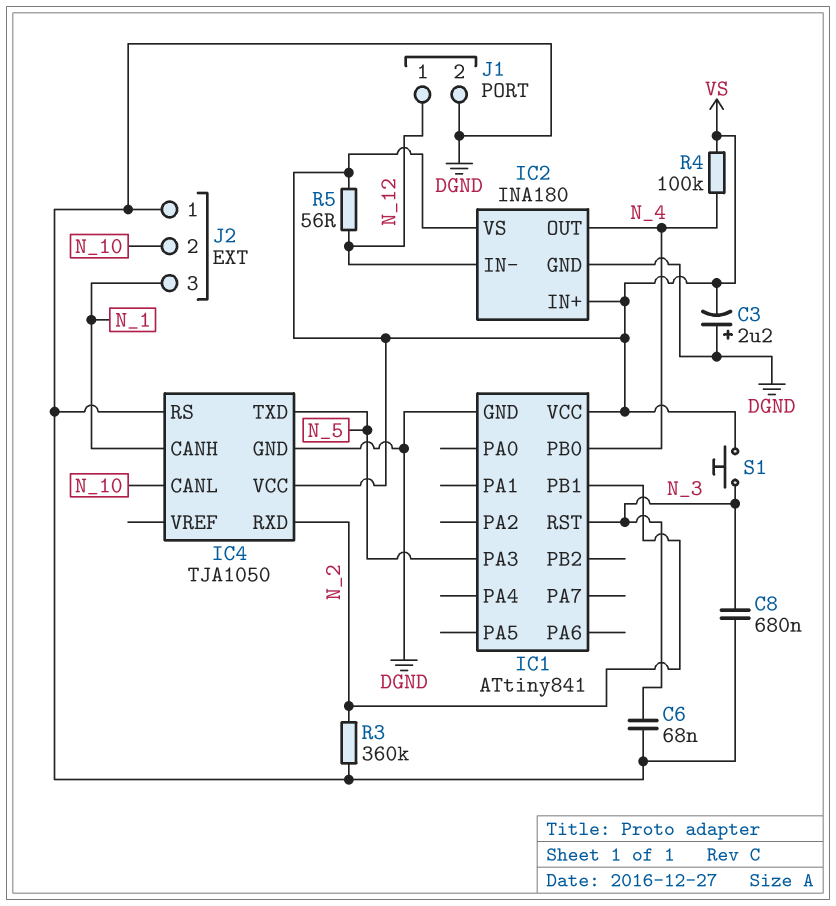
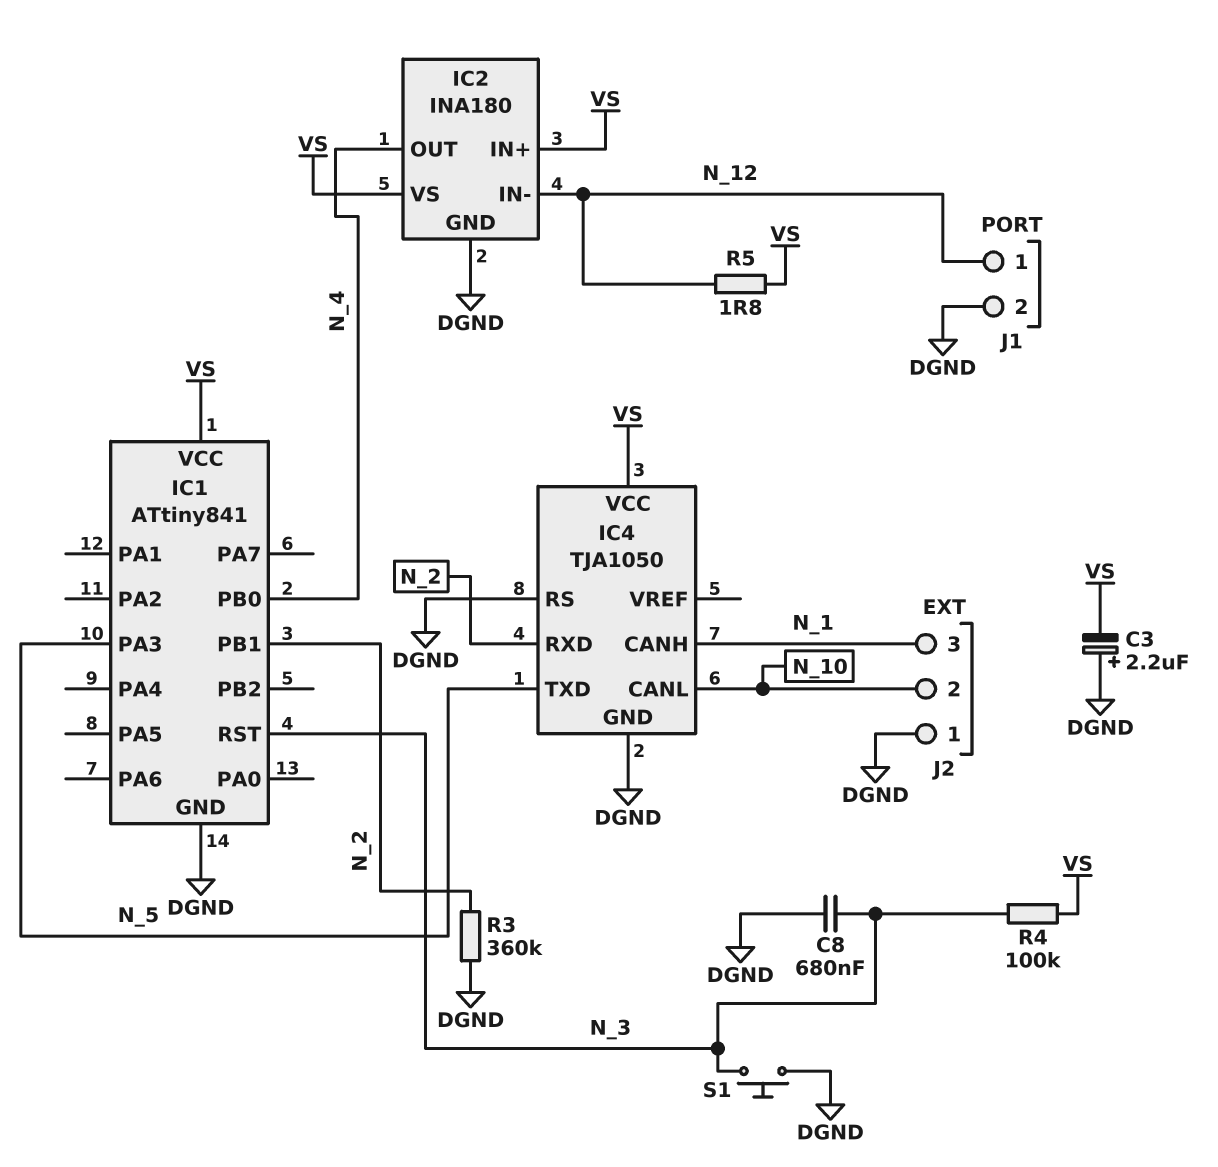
C6: 68nF (DGND, N_3) -> none
R4: 100k (N_4, VS) -> 100k (N_3, VS)
R5: 56 (N_12, VS) -> 1.8 (N_12, VS)
S1: button (N_3, VS) -> button (DGND, N_3)

